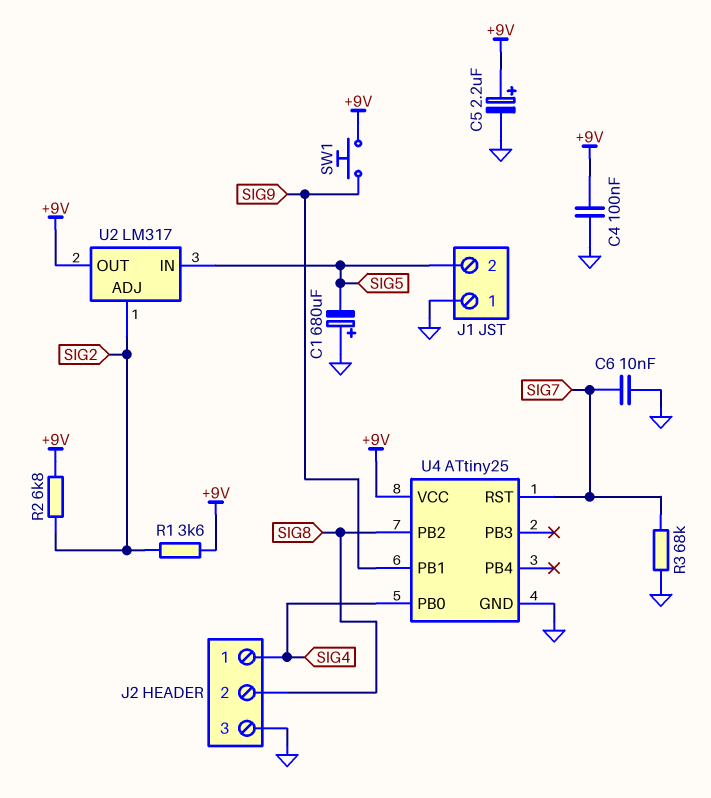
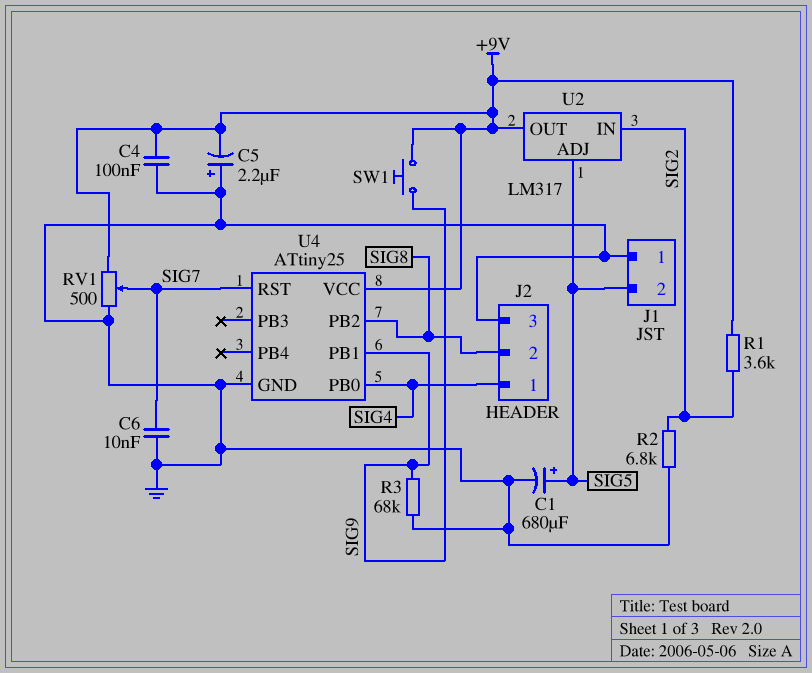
C1: 680uF (plus GND, minus SIG5) -> 680uF (plus SIG5, minus GND)
C5: 2.2uF (plus +9V, minus GND) -> 2.2uF (plus GND, minus +9V)
R2: 6.8k (+9V, SIG2) -> 6.8k (GND, SIG2)
R3: 68k (GND, SIG7) -> 68k (GND, SIG9)
RV1: none -> 500 (+9V, GND, wiper SIG7)
U2 pin ADJ: SIG2 -> SIG5
U2 pin IN: SIG5 -> SIG2

